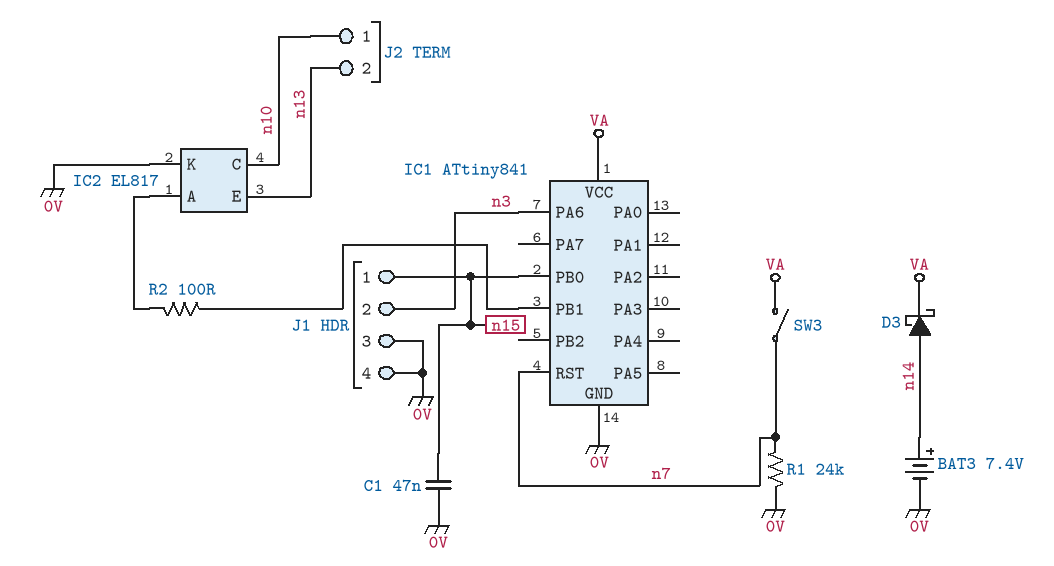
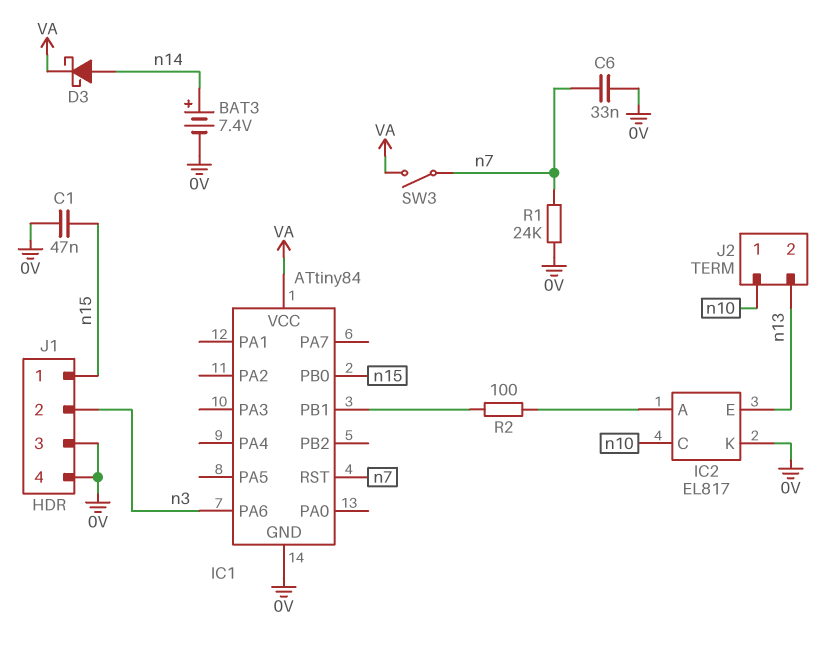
C6: none -> 33nF (0V, n7)
IC1: ATtiny841 -> ATtiny84

